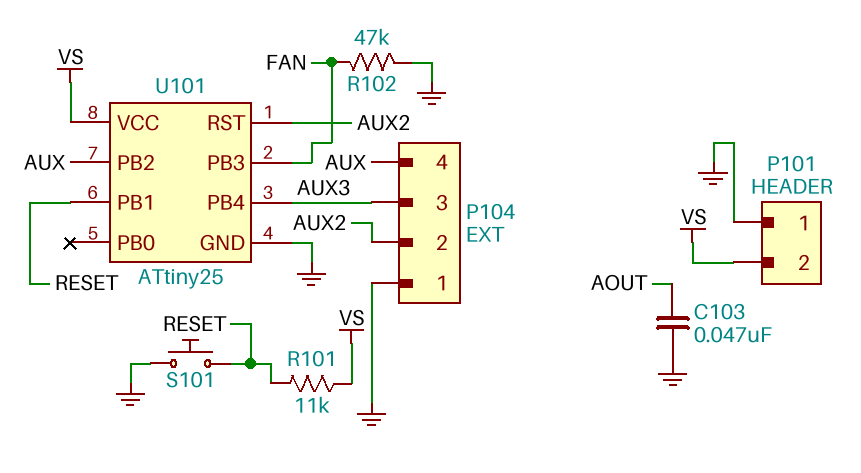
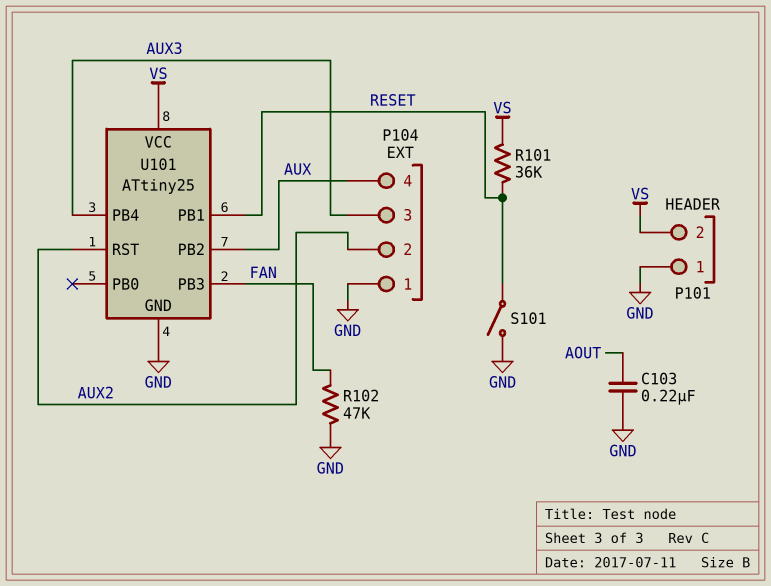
C103: 47nF (AOUT, GND) -> 220nF (AOUT, GND)
R101: 11k (RESET, VS) -> 36k (RESET, VS)
S101: button (GND, RESET) -> switch (GND, RESET)

